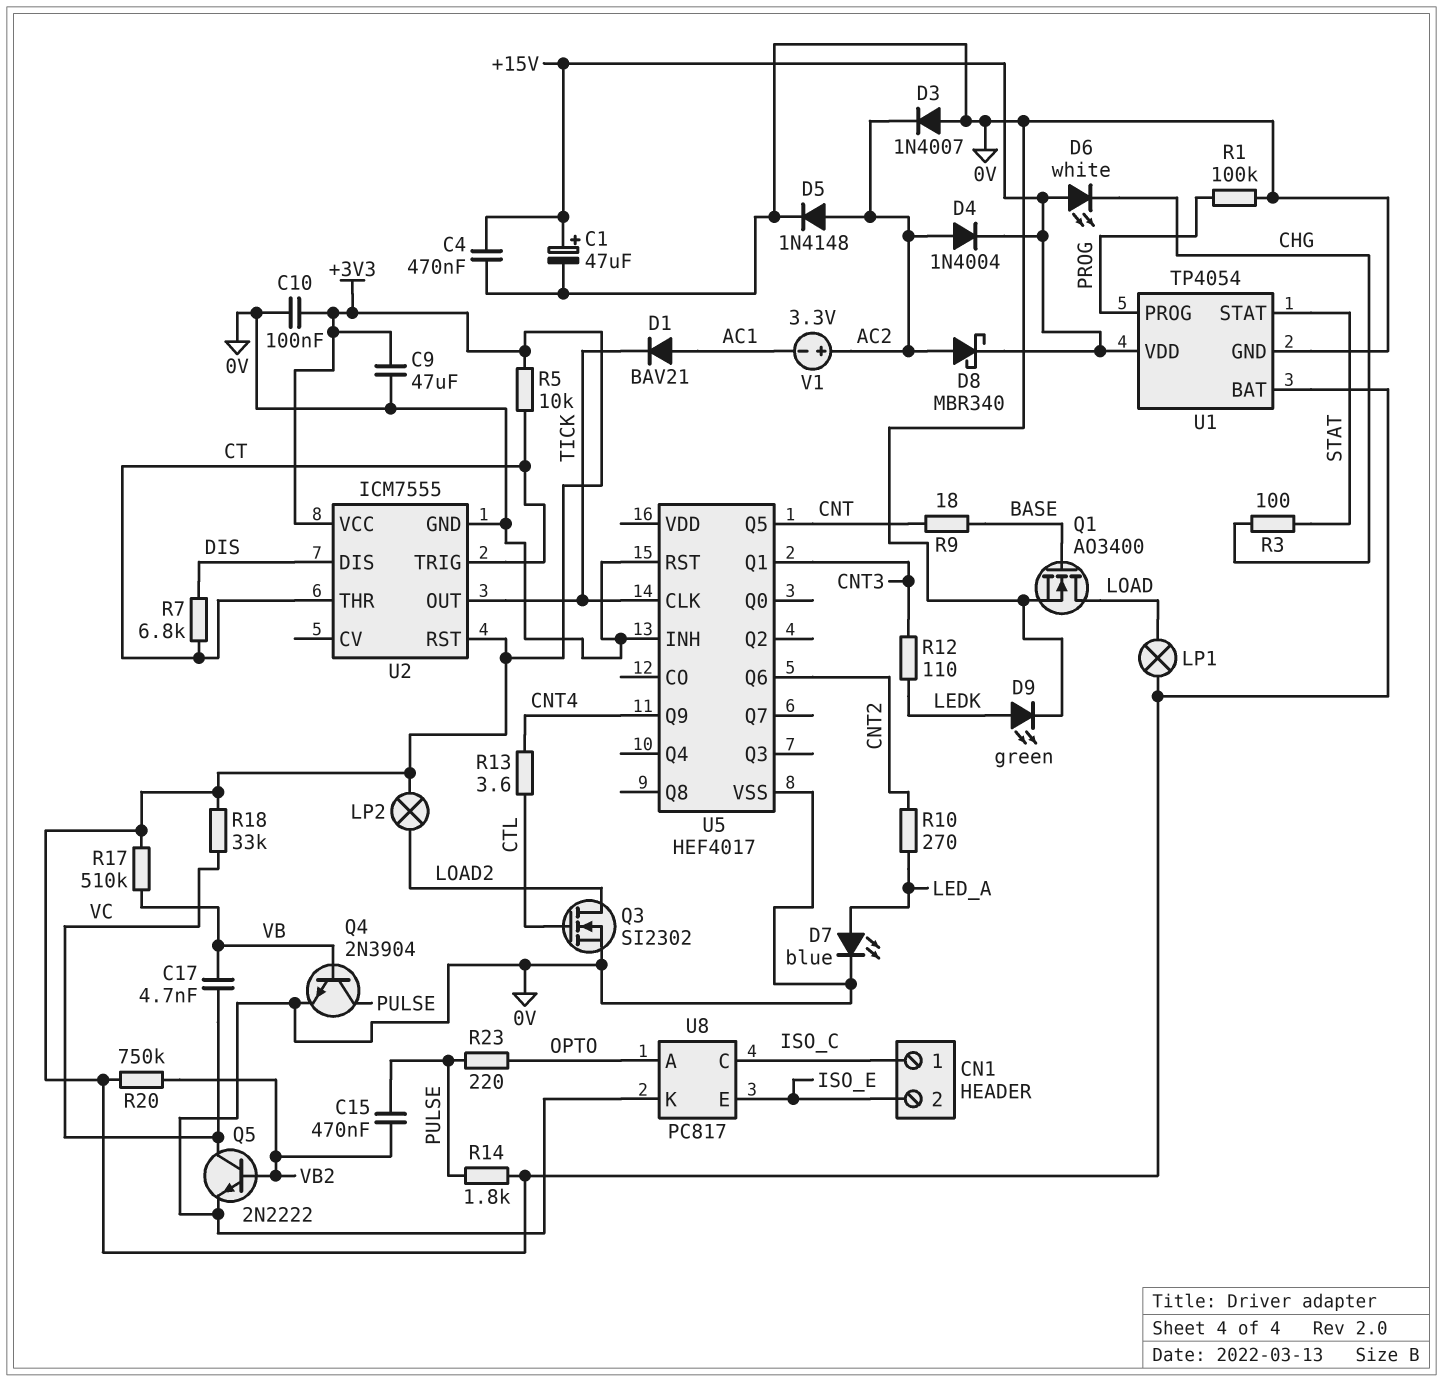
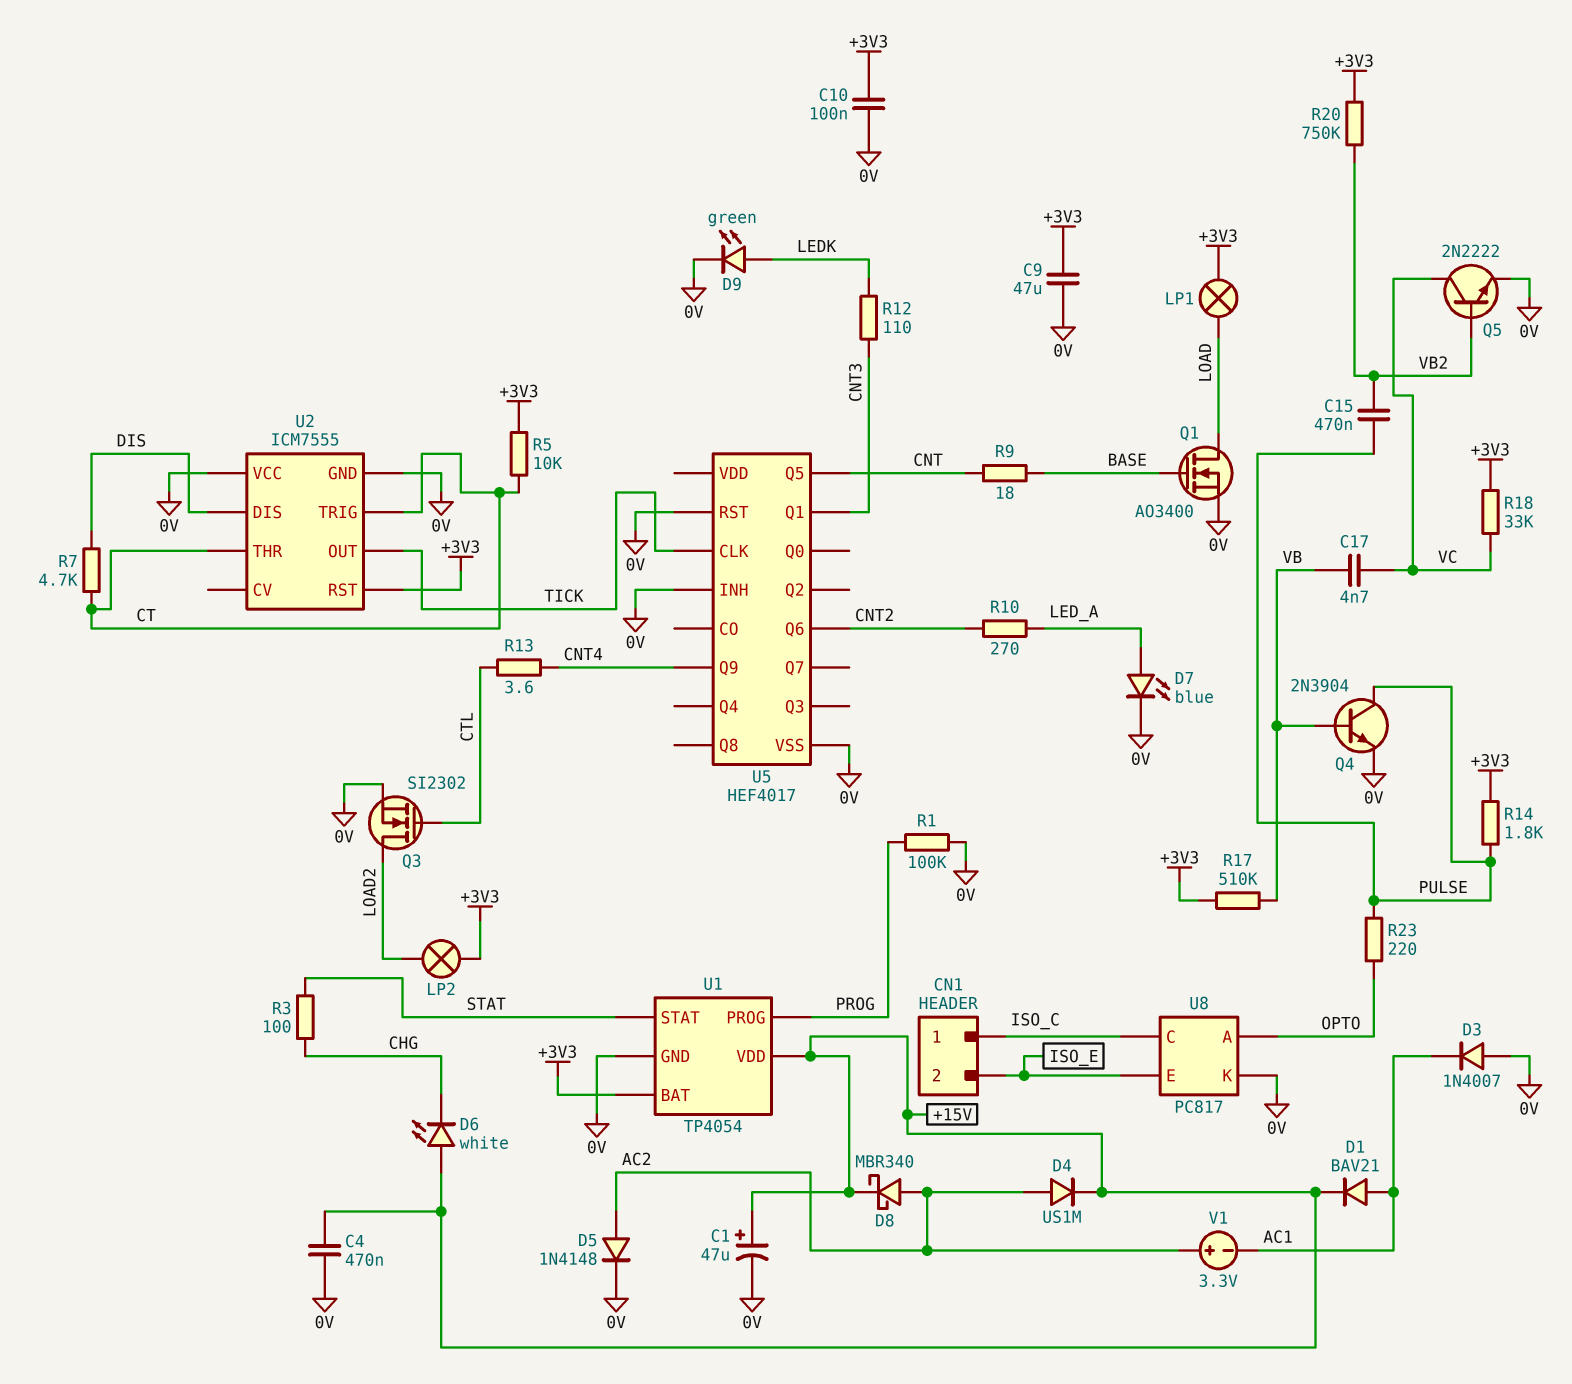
D1: diode BAV21 (A AC1, K TICK) -> diode BAV21 (A AC1, K +15V)
D3: diode 1N4007 (A 0V, K AC2) -> diode 1N4007 (A 0V, K AC1)
D4: diode 1N4004 (A AC2, K +15V) -> diode US1M (A AC2, K +15V)
R7: 6.8k (CT, DIS) -> 4.7k (CT, DIS)
U2 pin VCC: +3V3 -> 0V

